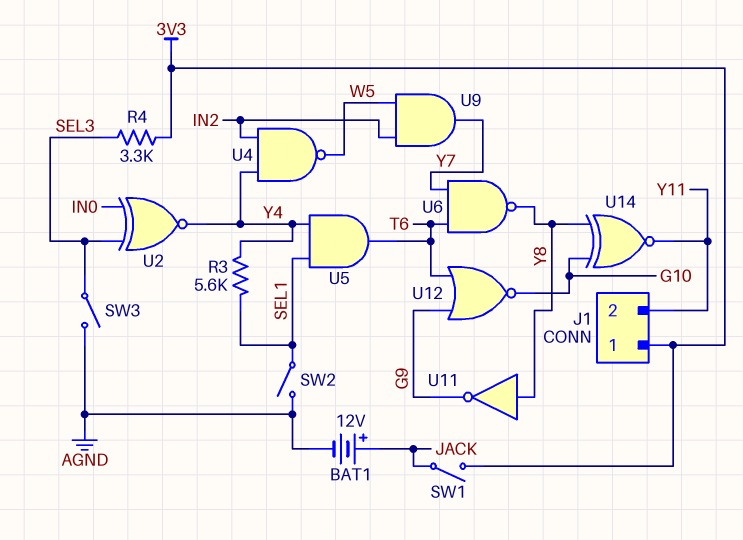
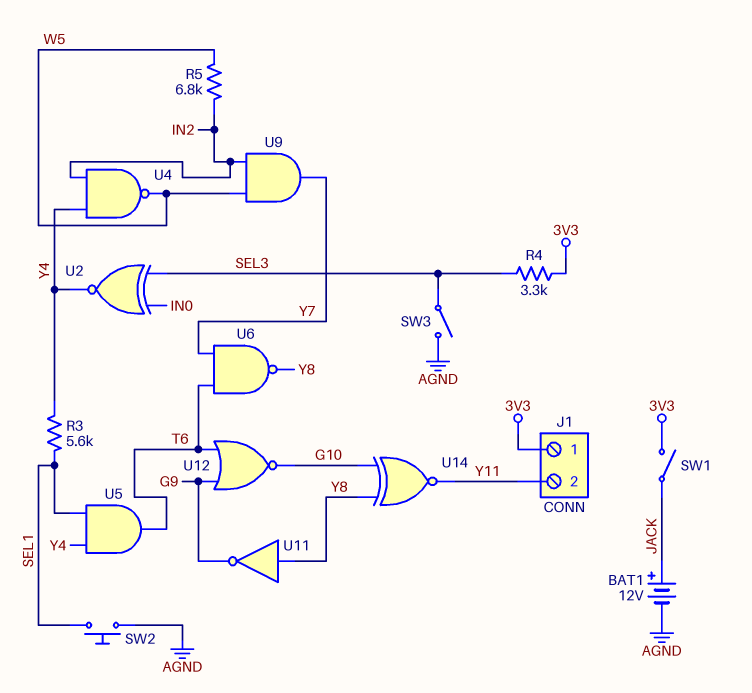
R5: none -> 6.8k (IN2, W5)
SW2: switch (AGND, SEL1) -> button (AGND, SEL1)

